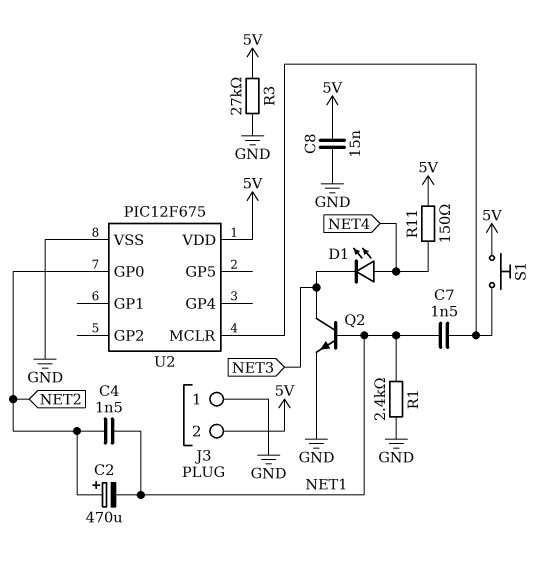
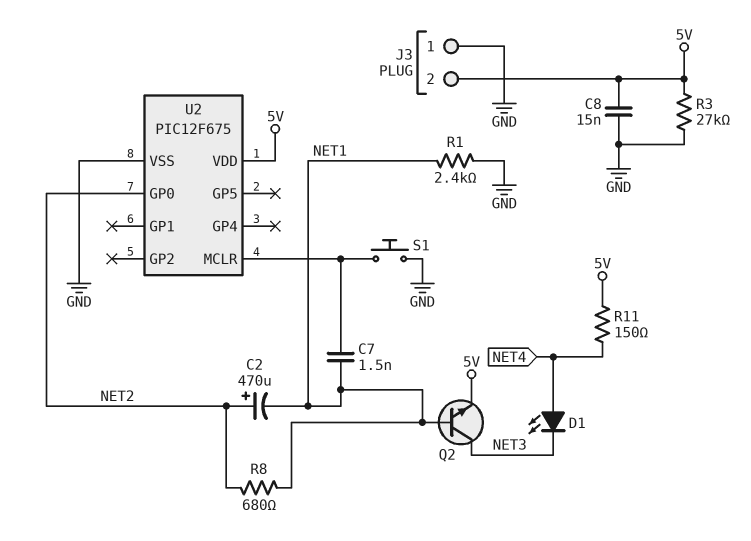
C4: 1.5nF (NET1, NET2) -> none
Q2: NPN (B NET1, C NET3, E GND) -> NPN (B NET1, C NET3, E 5V)
R8: none -> 680 (NET1, NET2)
S1: button (5V, U2/MCLR) -> button (GND, U2/MCLR)

